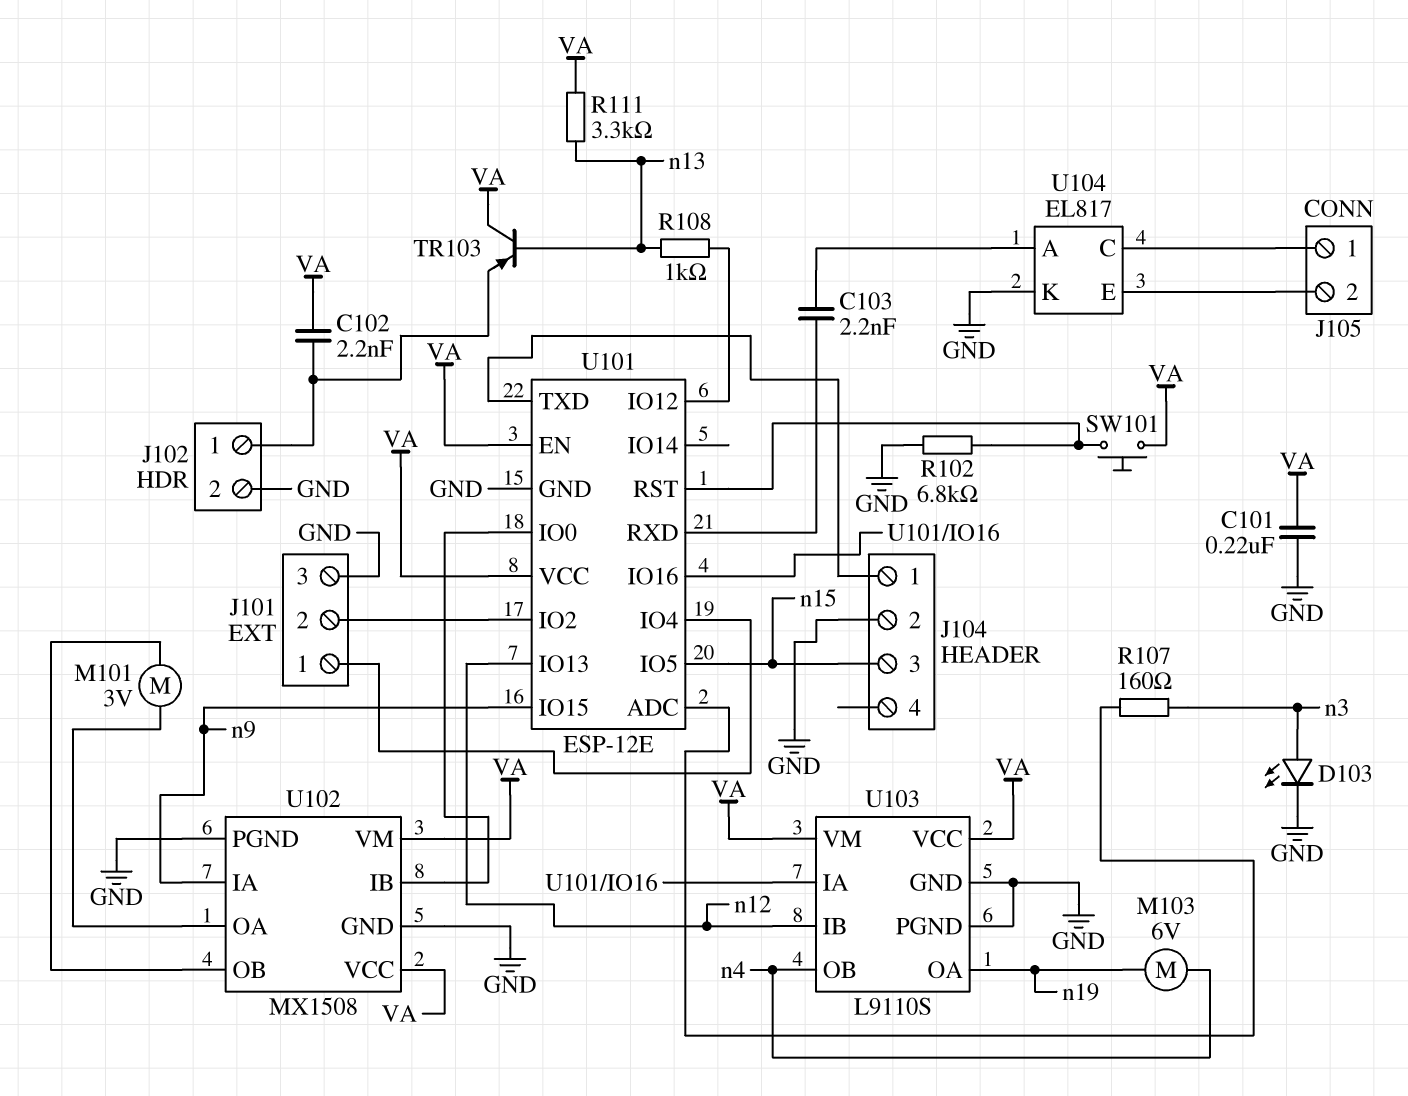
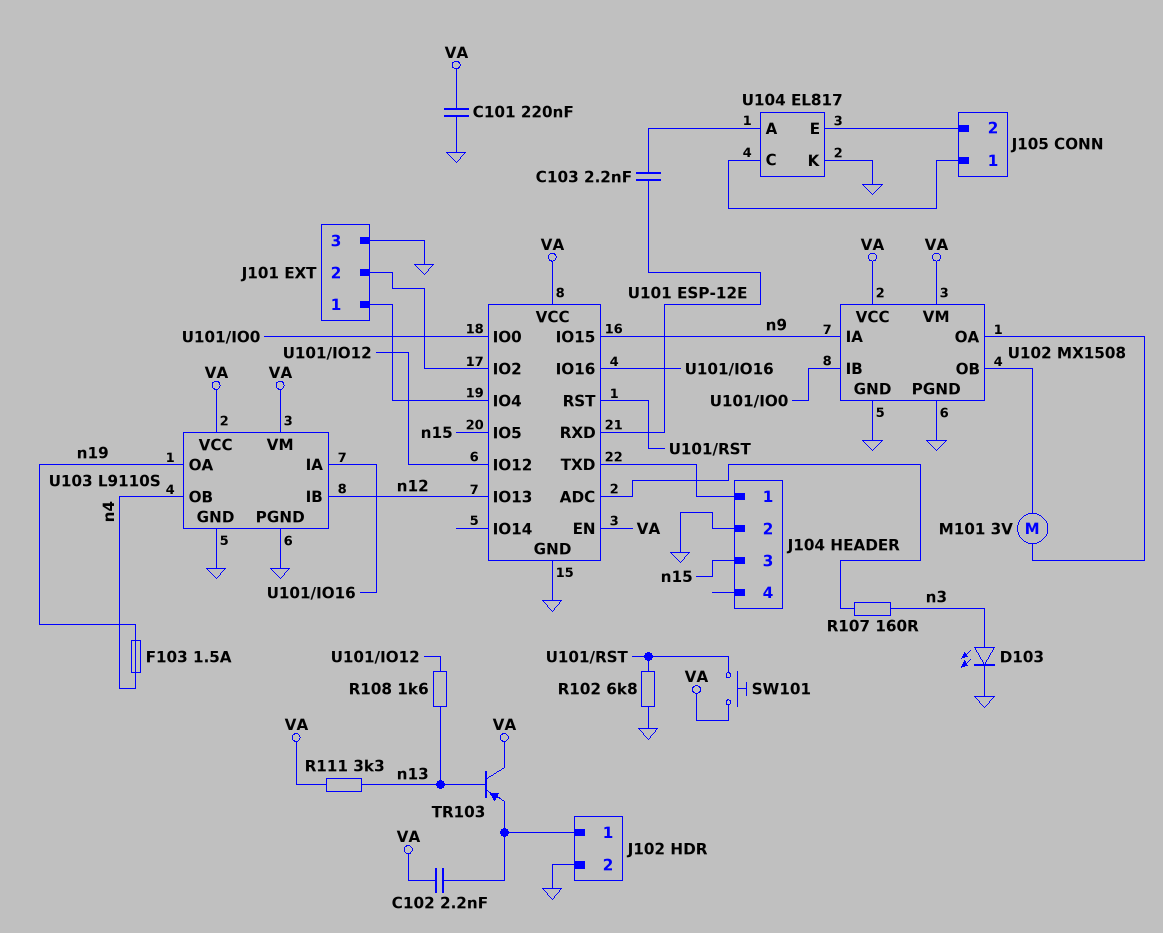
F103: none -> 1.5A (n4, n19)
M103: motor 6V (n4, n19) -> none
R108: 1k (U101/IO12, n13) -> 1.6k (U101/IO12, n13)

